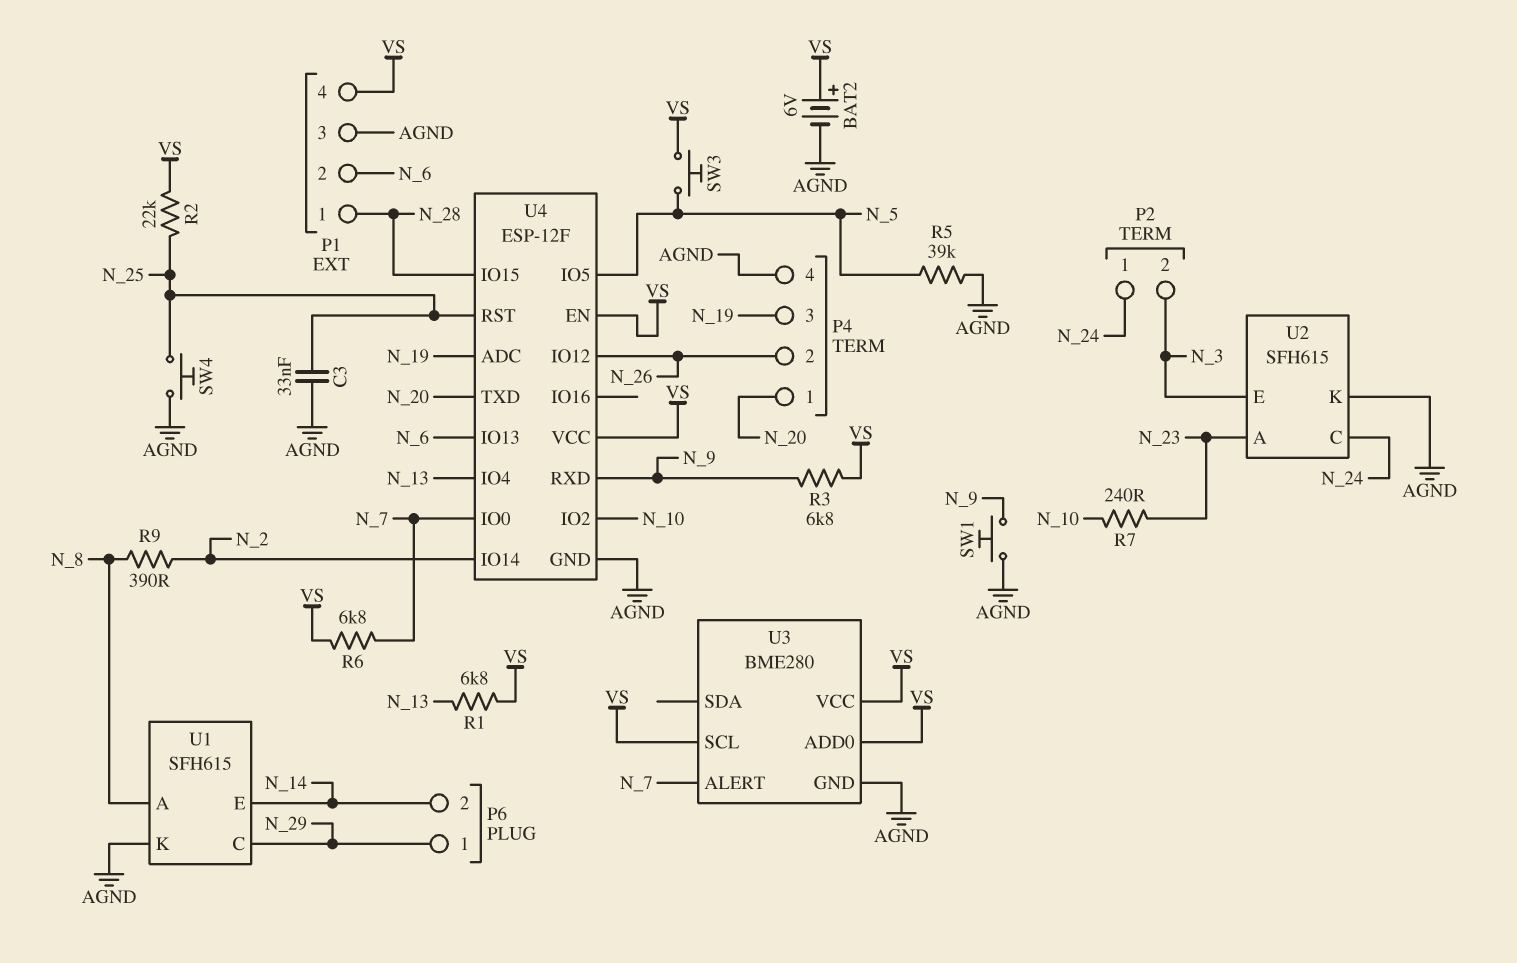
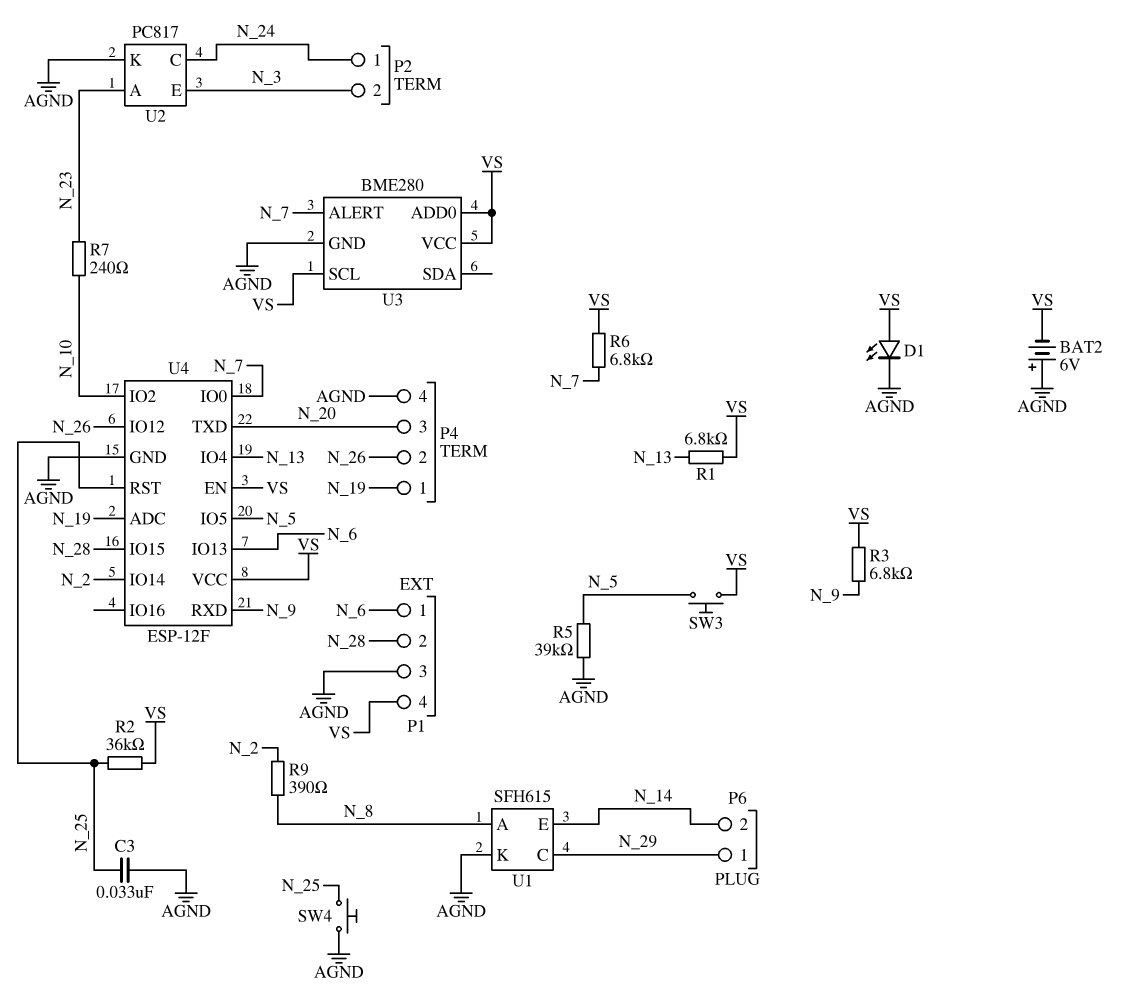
BAT2: 6V (plus VS, minus AGND) -> 6V (plus AGND, minus VS)
D1: none -> LED (A VS, K AGND)
P1 pin 1: N_28 -> N_6
P1 pin 2: N_6 -> N_28
P4 pin 1: N_20 -> N_19
P4 pin 3: N_19 -> N_20
R2: 22k (N_25, VS) -> 36k (N_25, VS)
SW1: button (AGND, N_9) -> none
U2: SFH615 -> PC817

